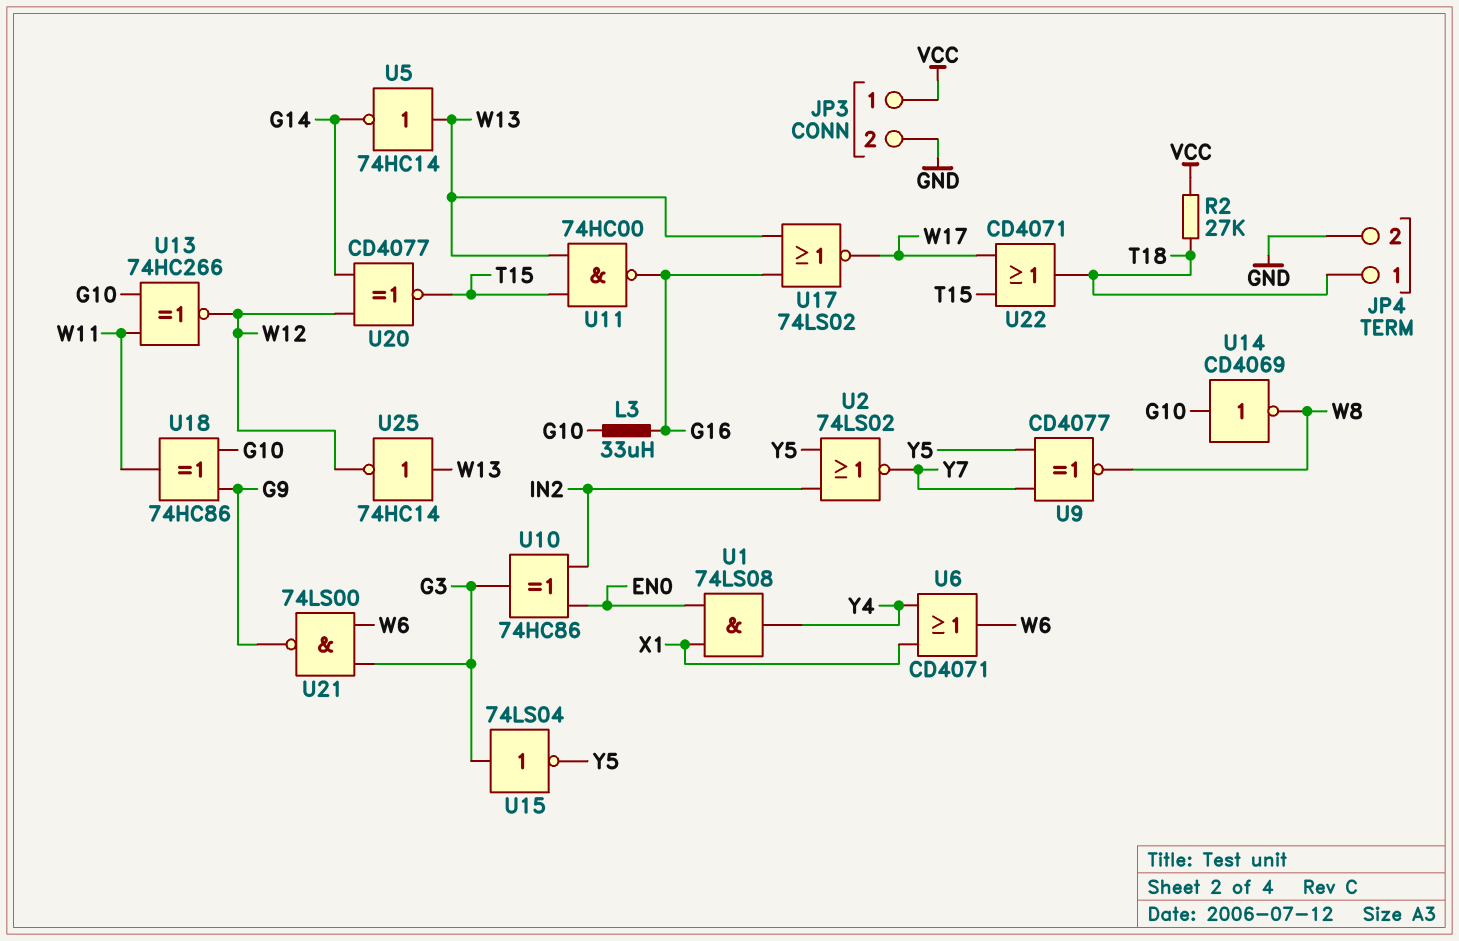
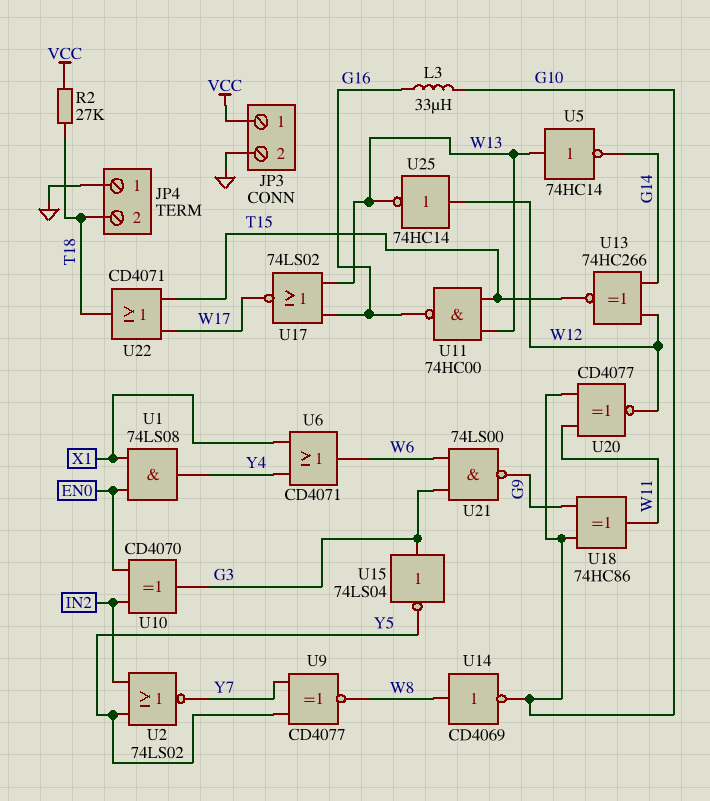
JP4 pin 1: T18 -> GND
JP4 pin 2: GND -> T18
U10: XOR 74HC86 (in EN0, in IN2, out G3) -> XOR CD4070 (in EN0, in IN2, out G3)
U13: XNOR 74HC266 (in G10, in W11, out W12) -> XNOR 74HC266 (in G14, in W12, out T15)
U14: NOT CD4069 (in G10, out W8) -> NOT CD4069 (in W8, out G10)
U20: XNOR CD4077 (in G14, in W12, out T15) -> XNOR CD4077 (in G10, in W11, out W12)
U25: NOT 74HC14 (in W13, out W12) -> NOT 74HC14 (in W12, out W13)

